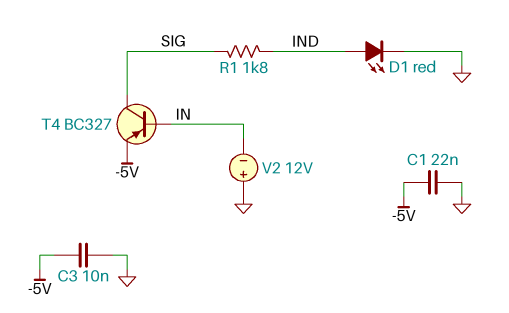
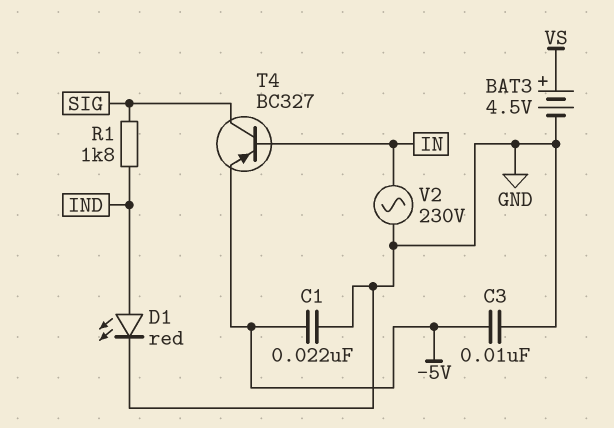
BAT3: none -> 4.5V (plus VS, minus GND)
V2: 12V (plus GND, minus IN) -> AC 230V (GND, IN)

